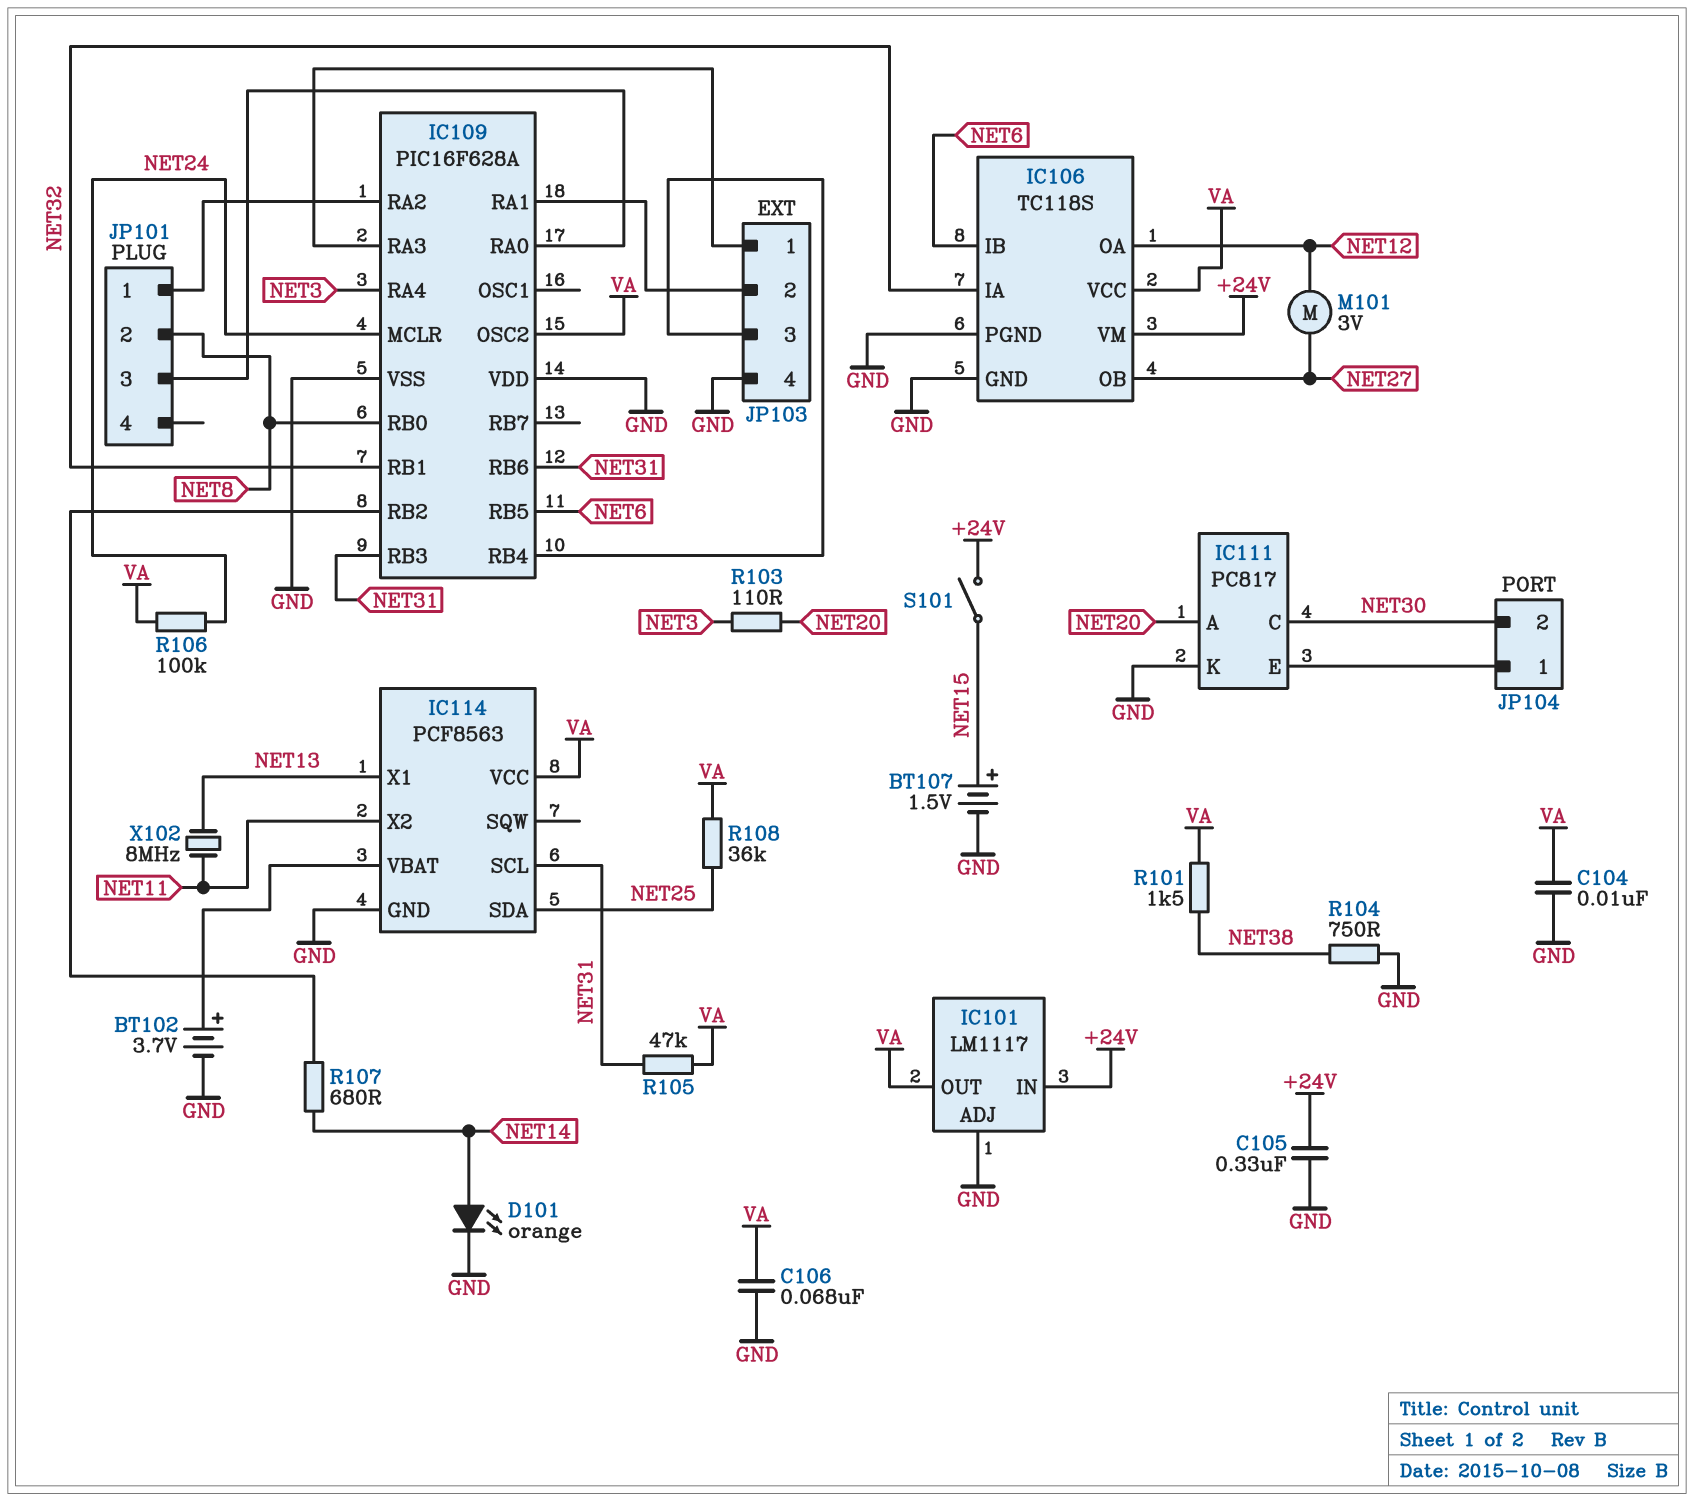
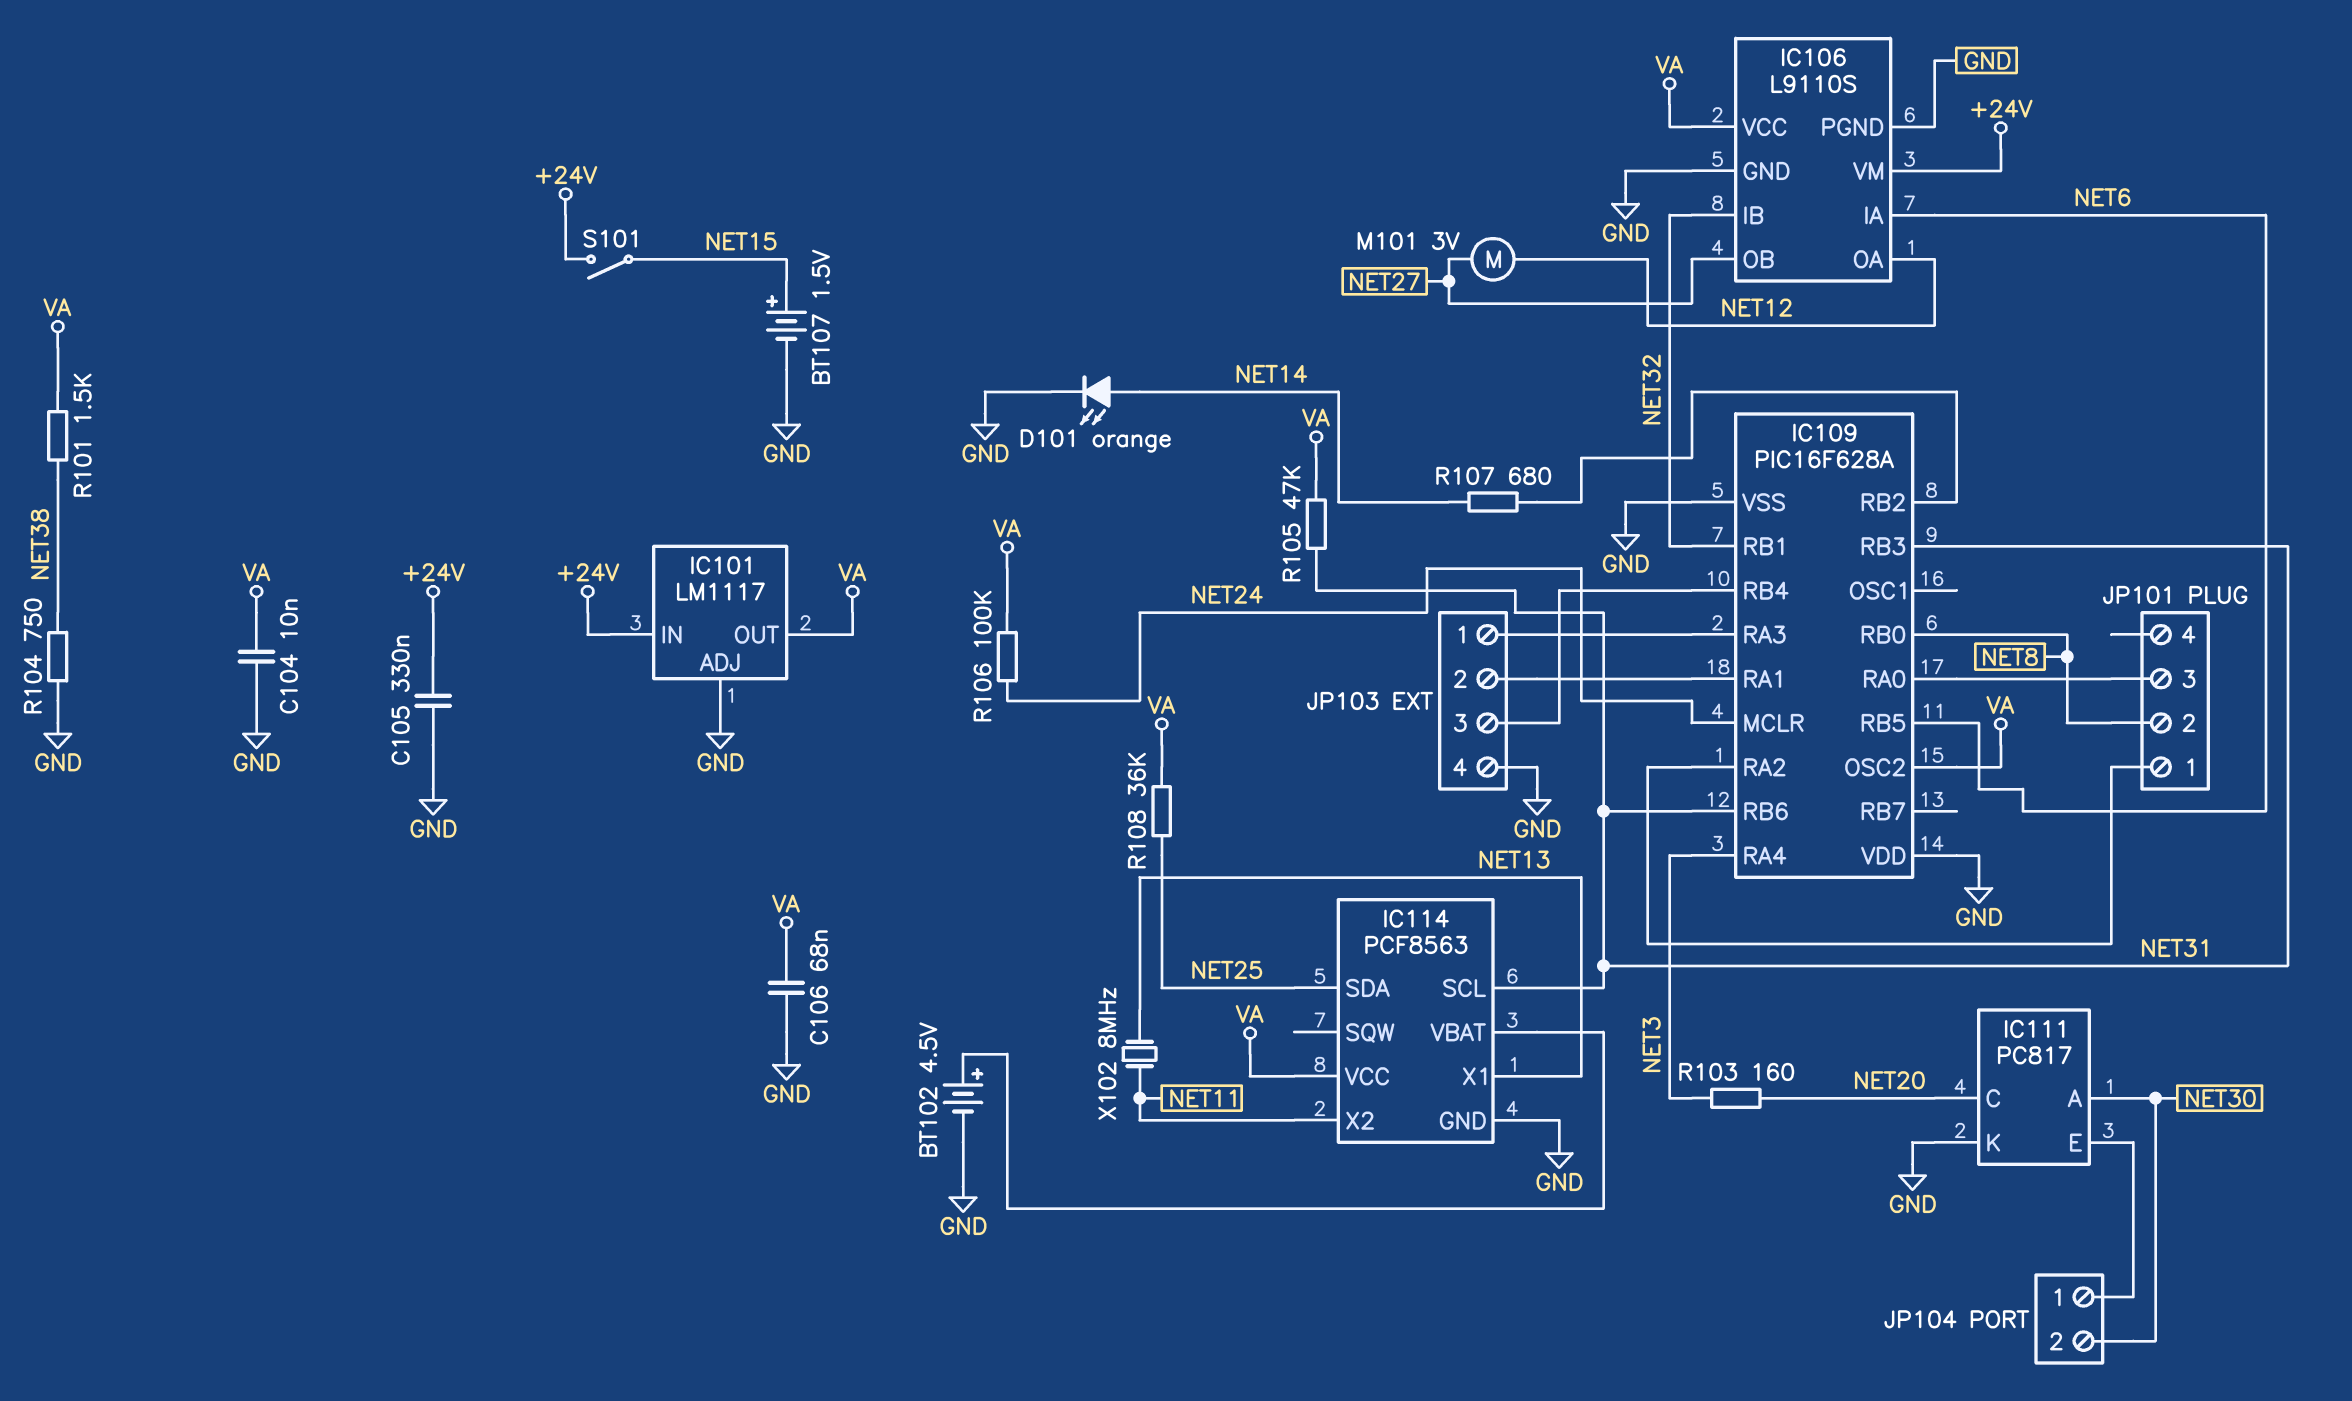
BT102: 3.7V (plus IC114/VBAT, minus GND) -> 4.5V (plus IC114/VBAT, minus GND)
IC106: TC118S -> L9110S
IC106 pin IA: NET32 -> NET6
IC106 pin IB: NET6 -> NET32
IC111 pin A: NET20 -> NET30
IC111 pin C: NET30 -> NET20
R103: 110 (NET3, NET20) -> 160 (NET3, NET20)

